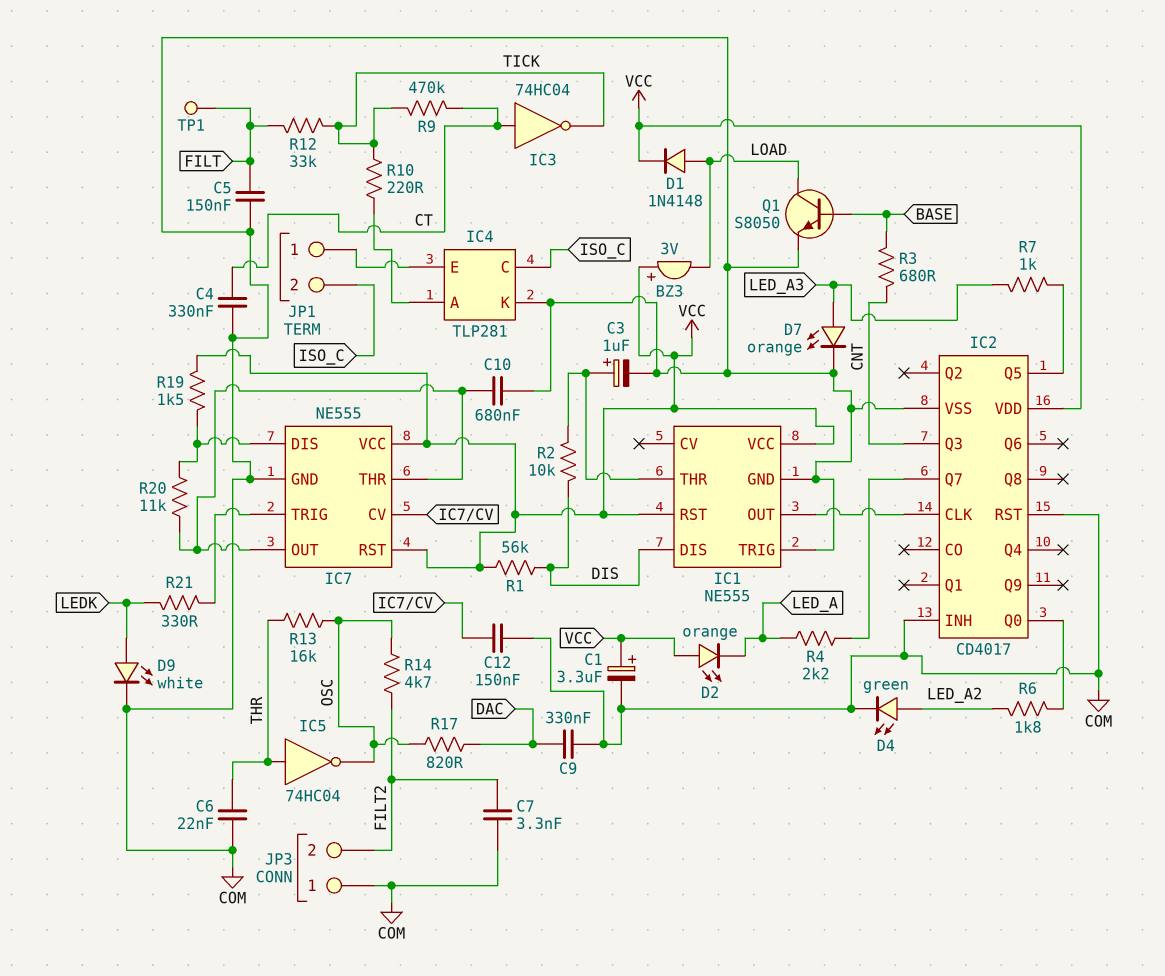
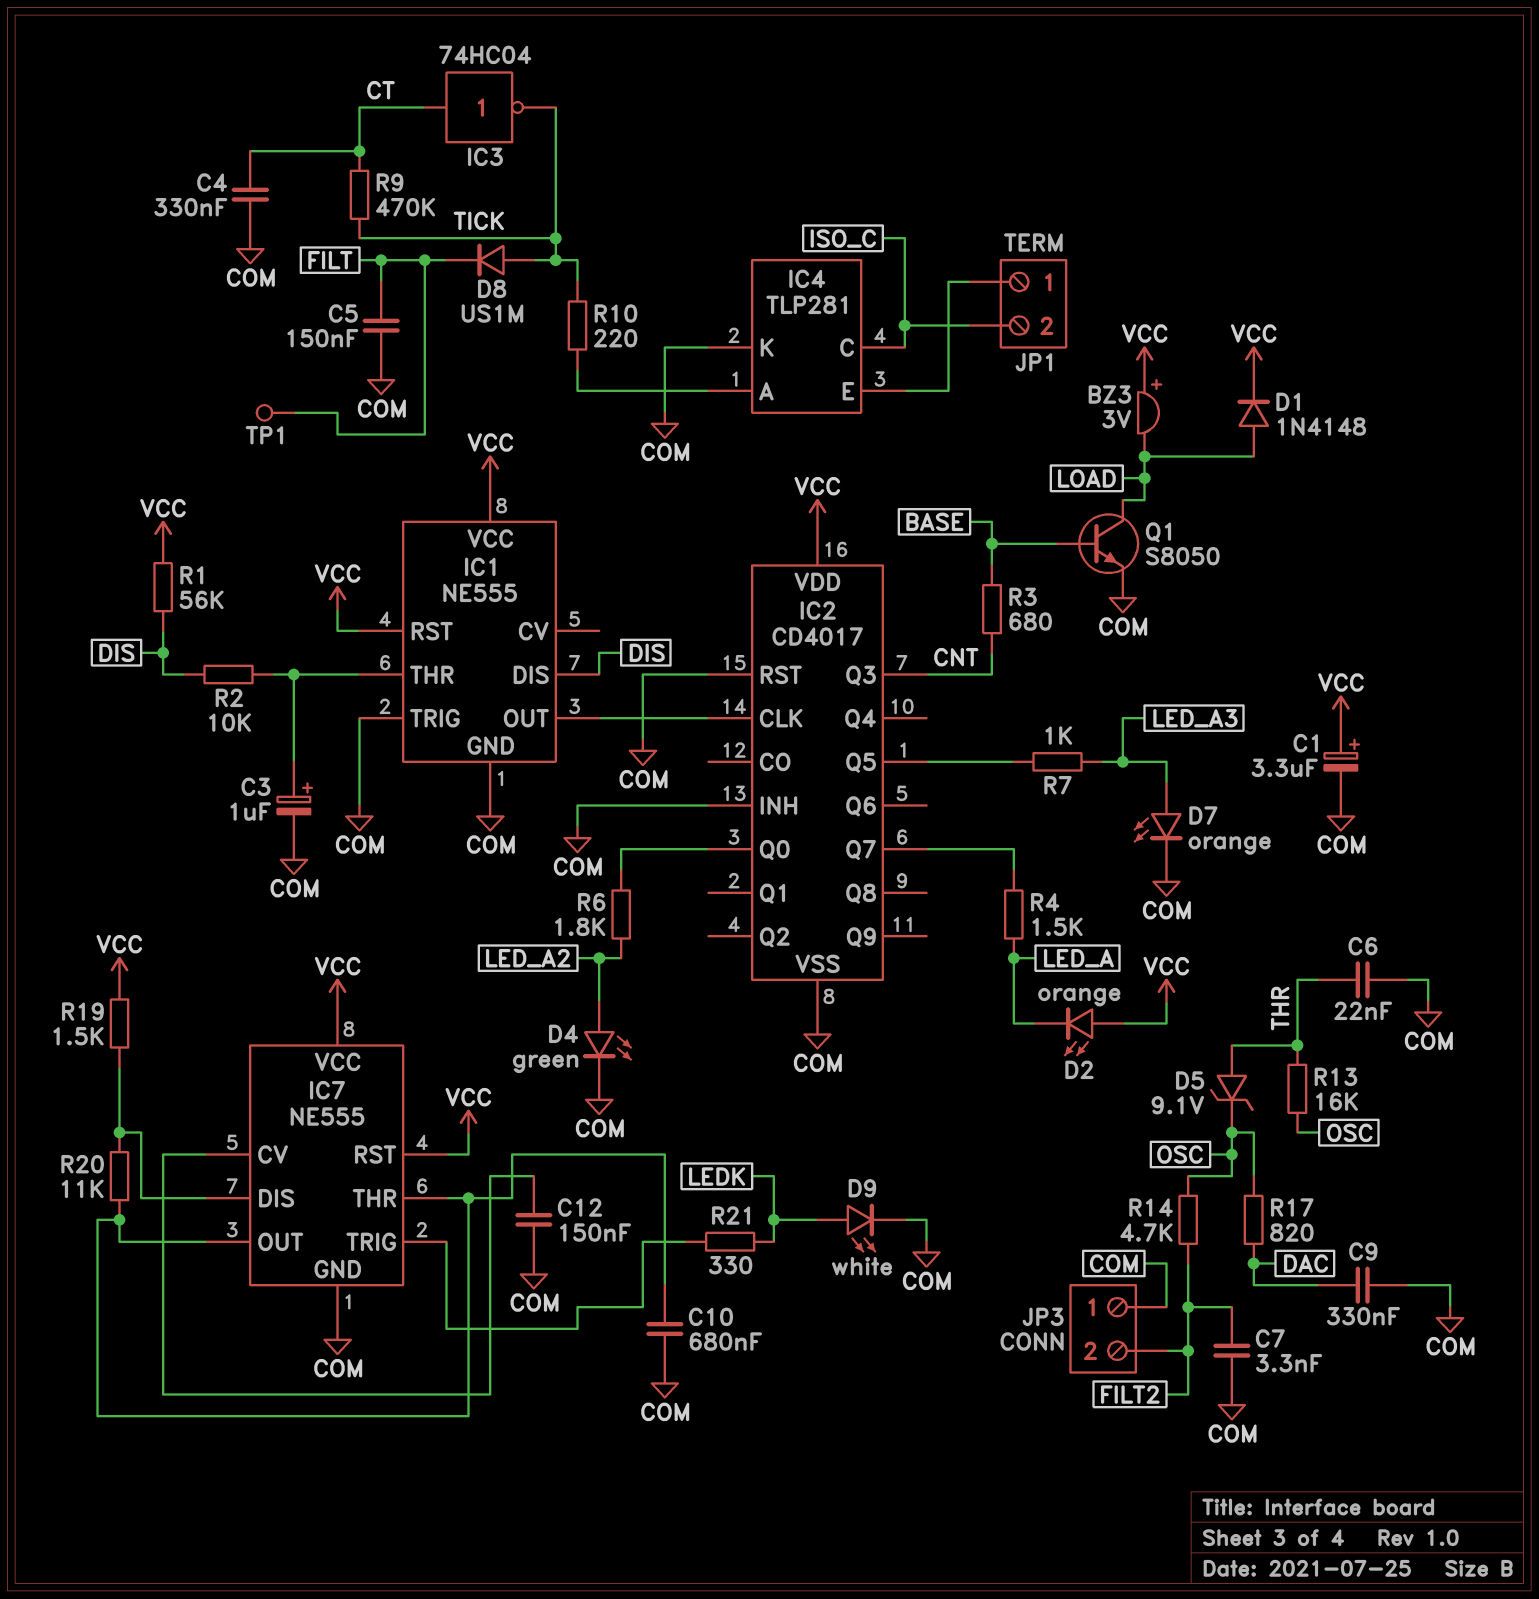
D5: none -> zener 9.1V (A THR, K OSC)
D8: none -> diode US1M (A TICK, K FILT)
IC5: NOT 74HC04 (in THR, out OSC) -> none
R4: 2.2k (IC2/Q7, LED_A) -> 1.5k (IC2/Q7, LED_A)
R12: 33k (FILT, TICK) -> none

